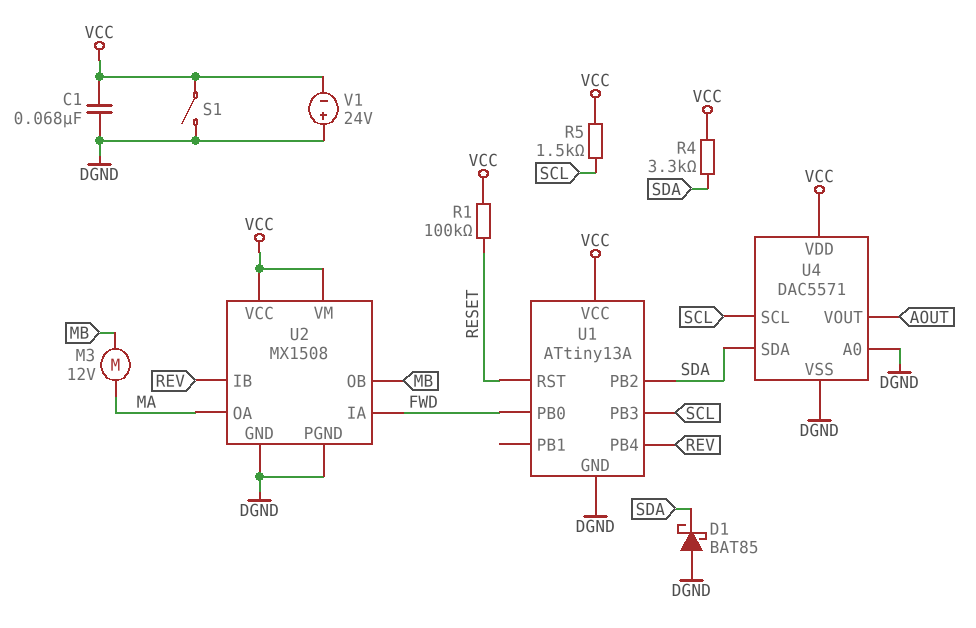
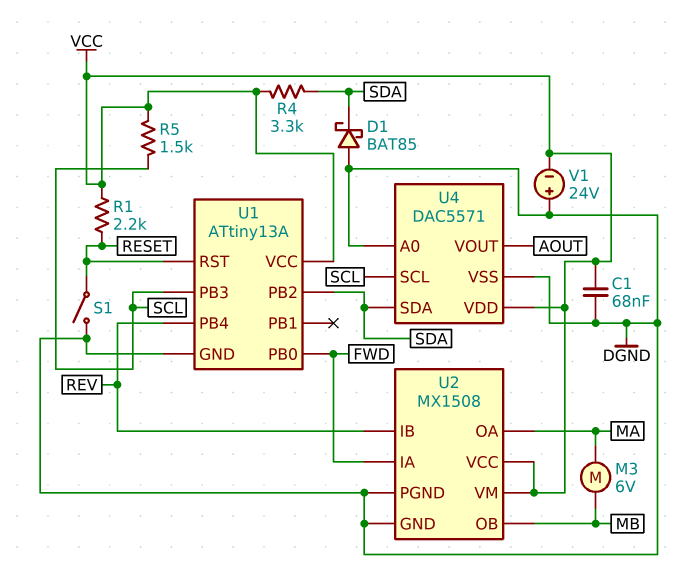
M3: motor 12V (MA, MB) -> motor 6V (MA, MB)
R1: 100k (RESET, VCC) -> 2.2k (RESET, VCC)
S1: switch (DGND, VCC) -> switch (DGND, RESET)

